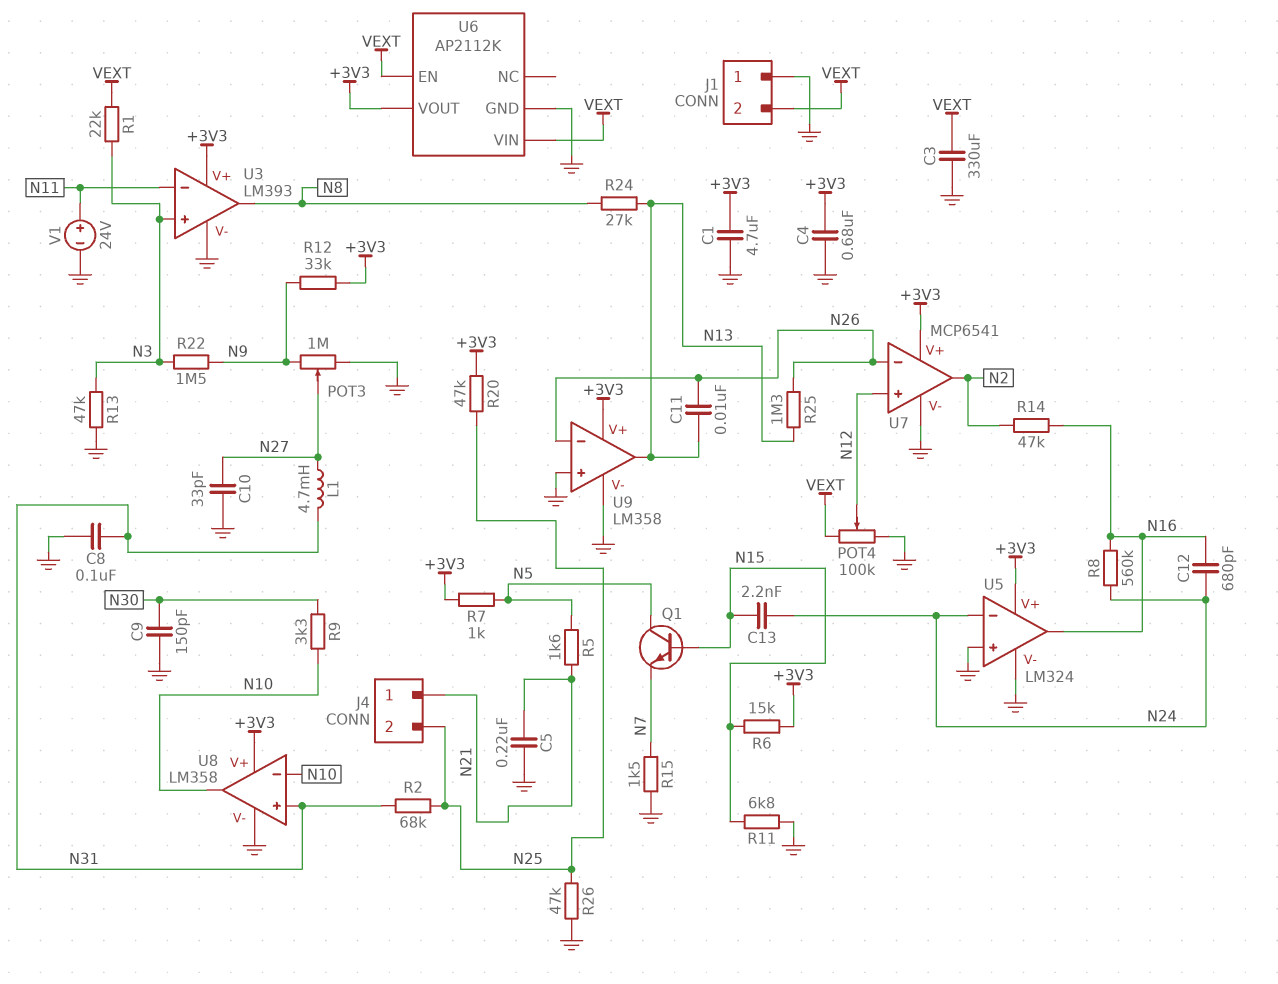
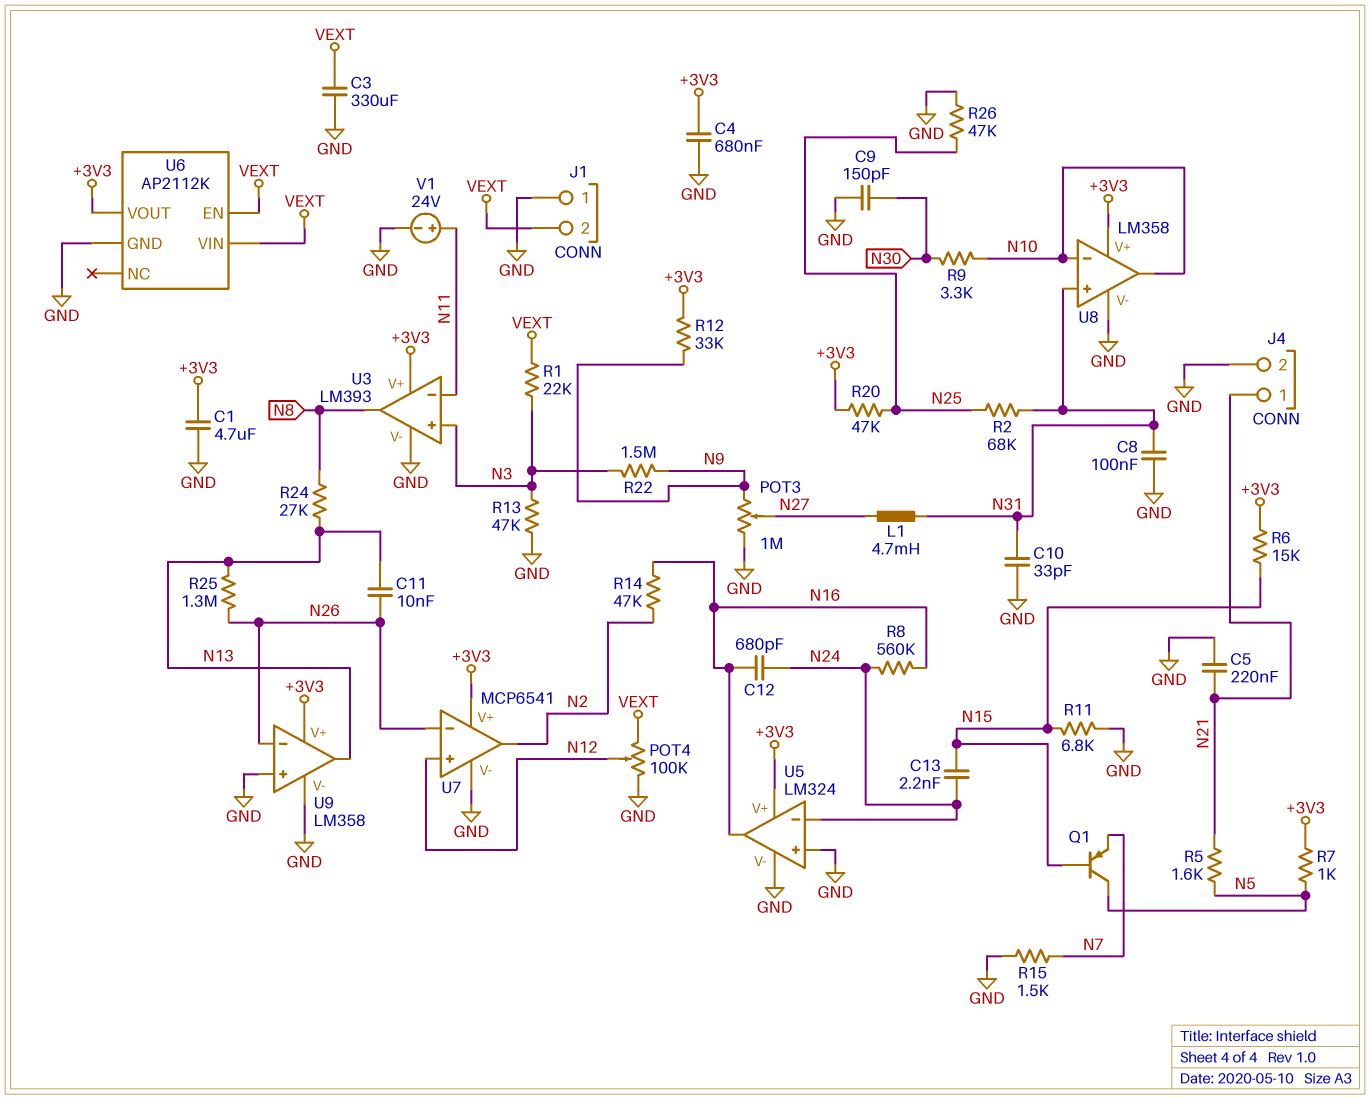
C10: 33pF (GND, N27) -> 33pF (GND, N31)
J4 pin 2: N25 -> GND
Q1: NPN (B N15, C N5, E N7) -> PNP (B N15, C N5, E N7)

